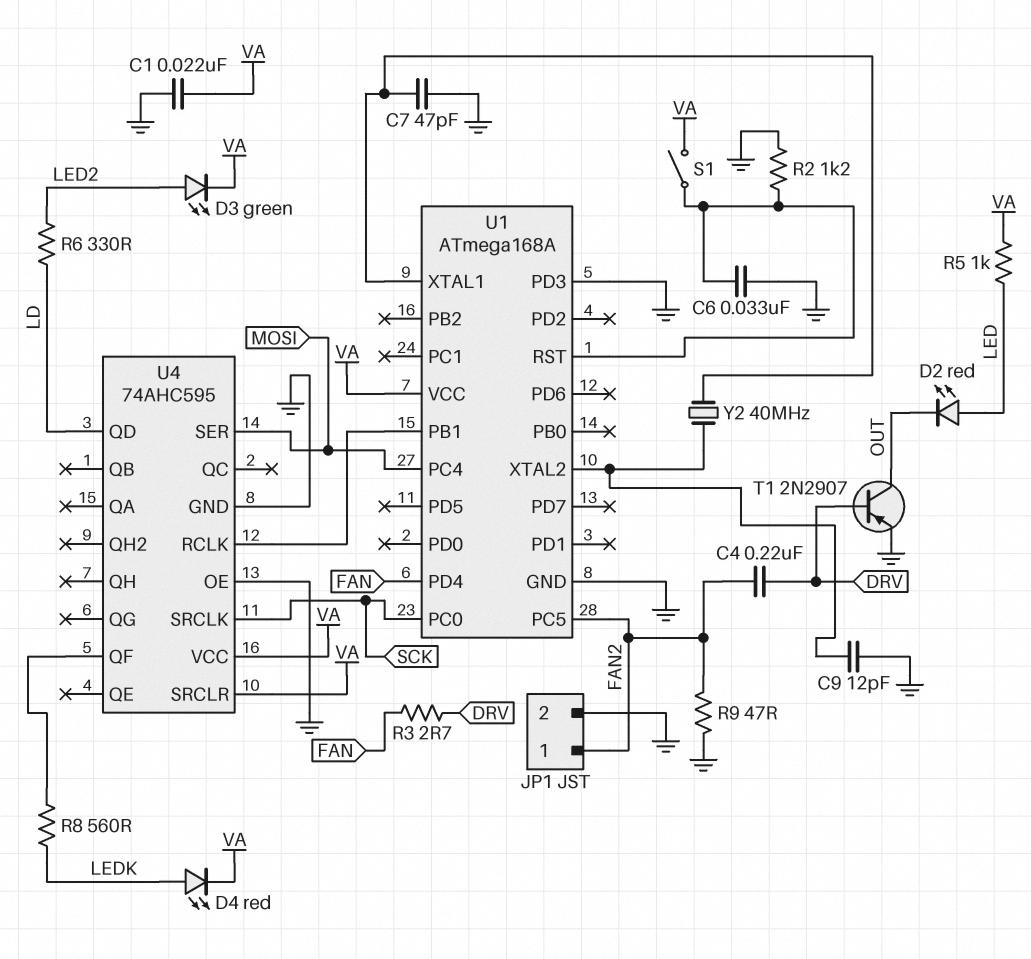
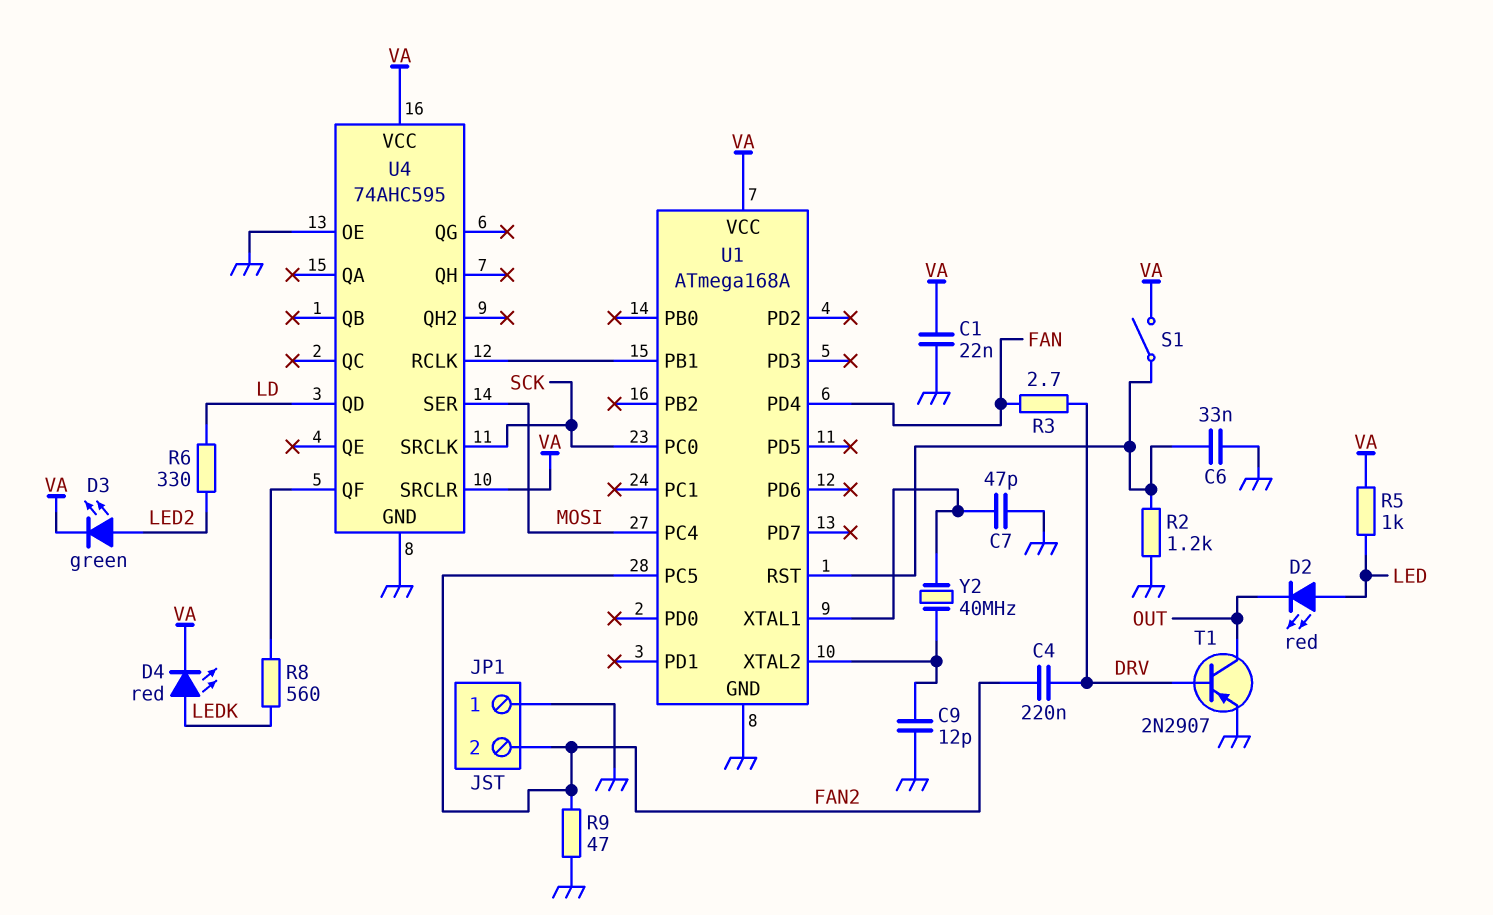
JP1 pin 1: FAN2 -> GND
JP1 pin 2: GND -> FAN2
U1 pin PD3: GND -> none

